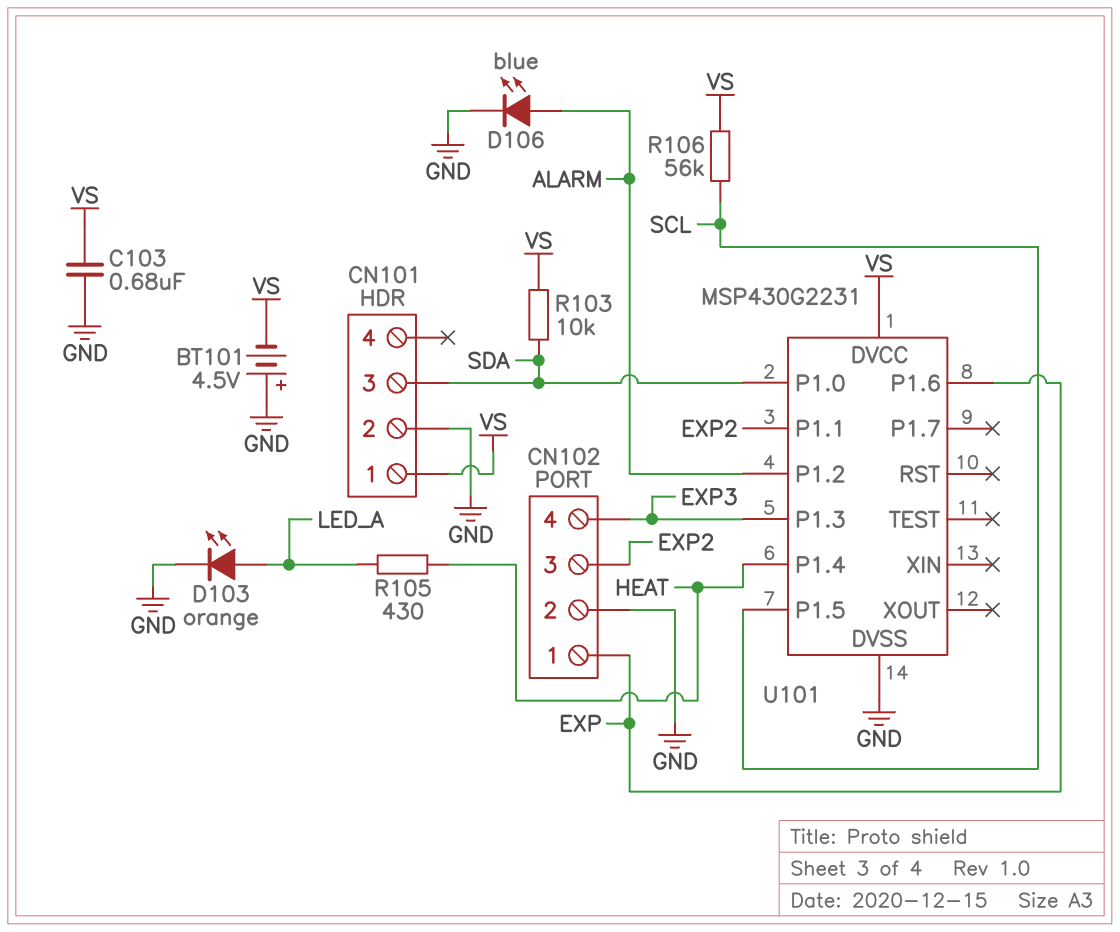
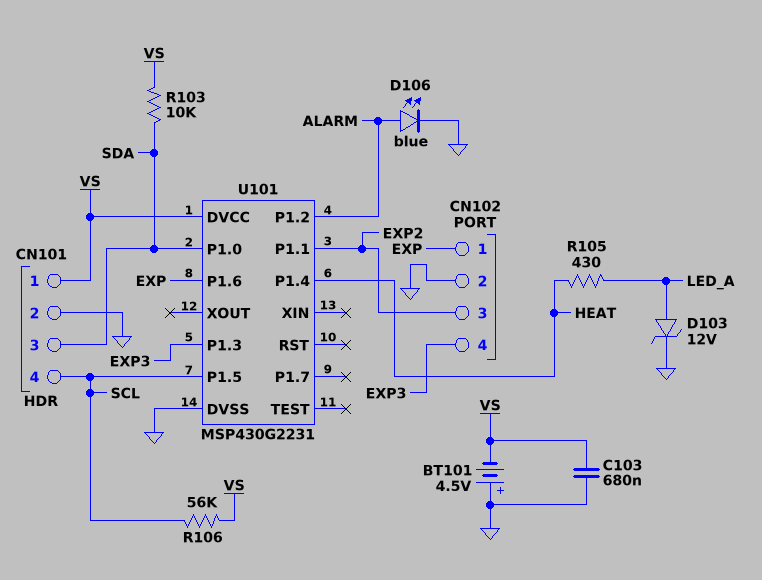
CN101 pin 4: none -> SCL
D103: LED orange (A LED_A, K GND) -> zener 12V (A LED_A, K GND)

